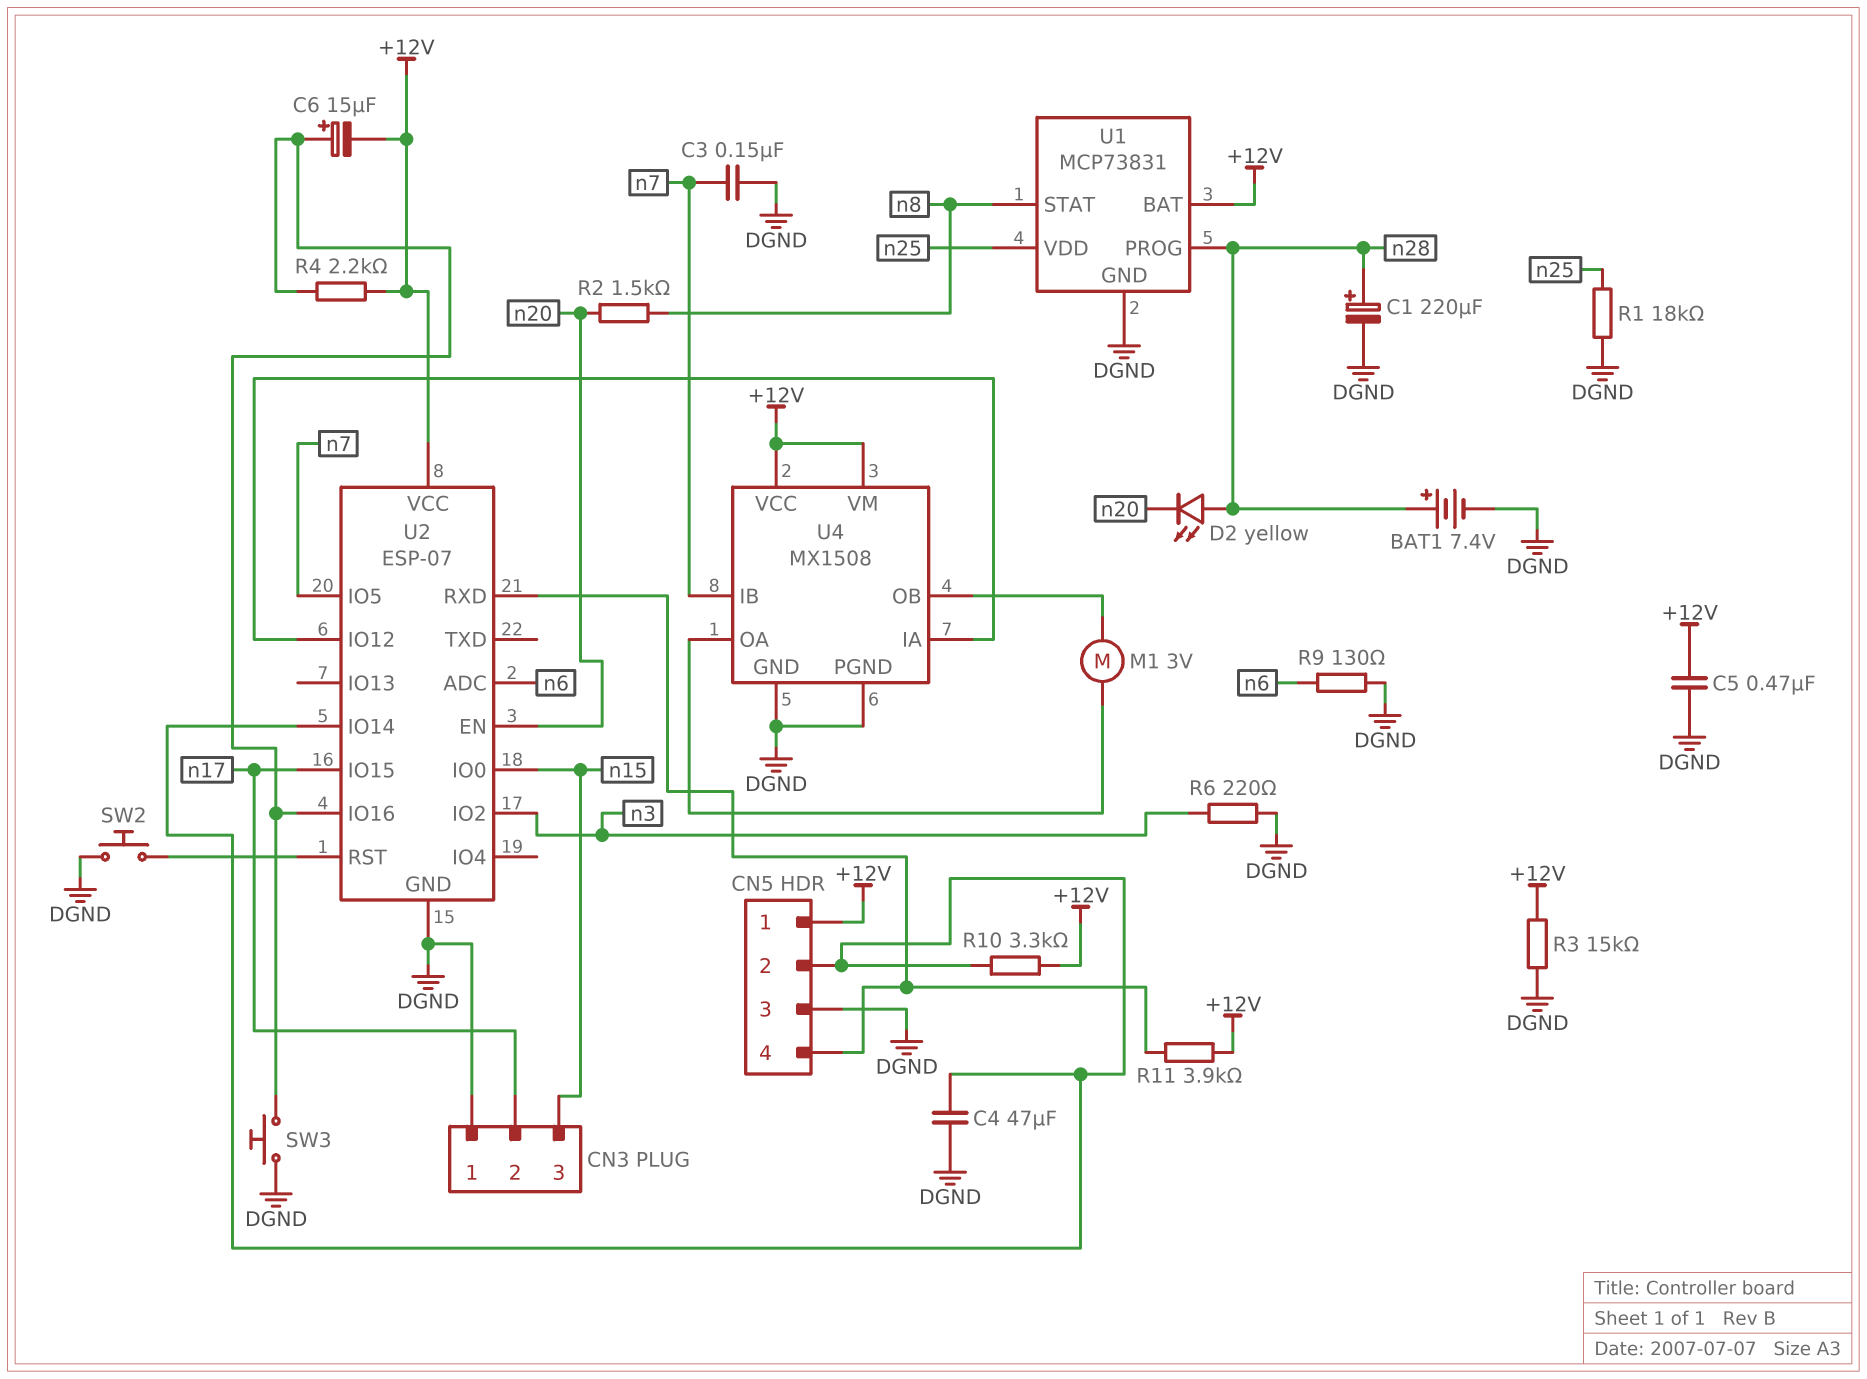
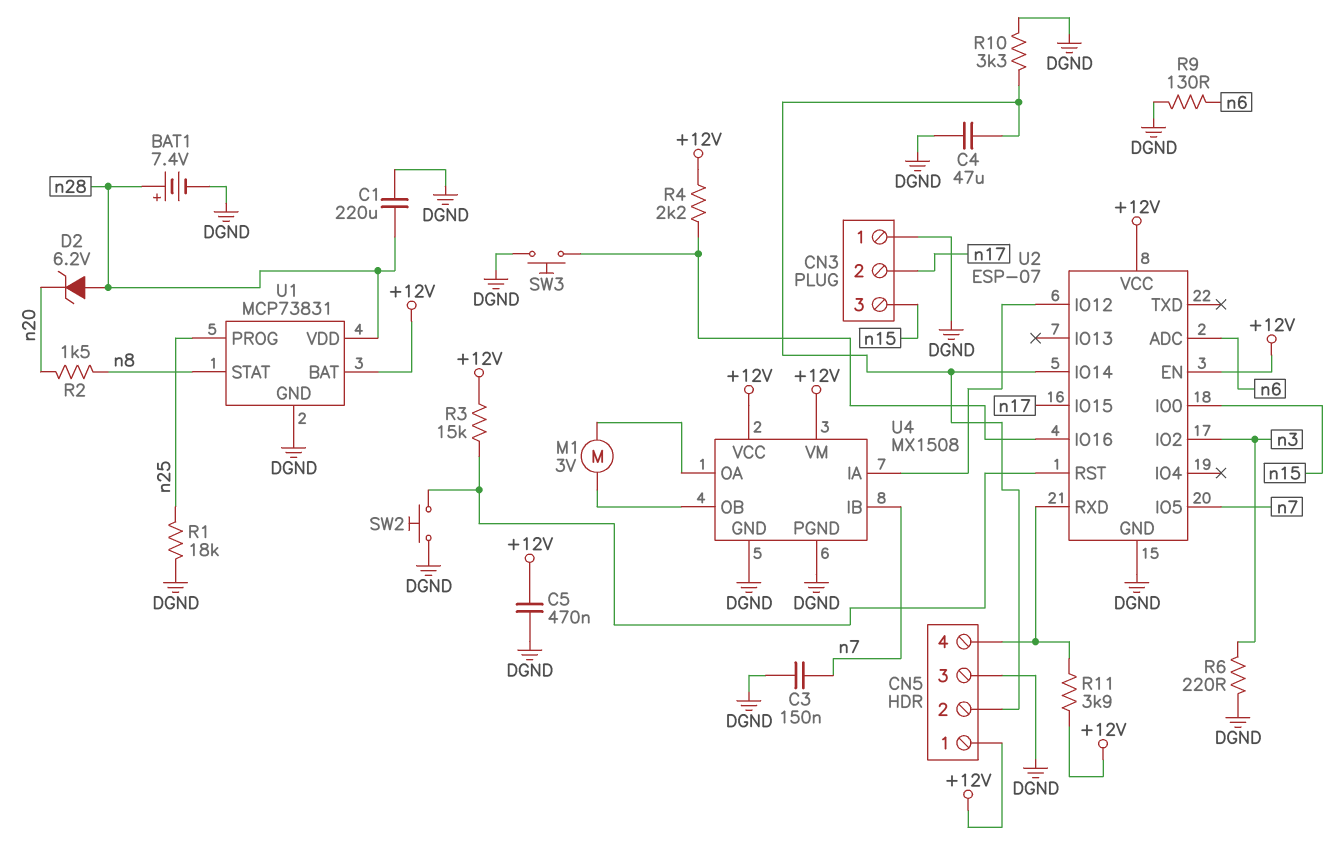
C1: 220uF (plus n28, minus DGND) -> 220uF (DGND, n28)
C6: 15uF (plus U2/IO16, minus +12V) -> none
D2: LED yellow (A n28, K n20) -> zener 6.2V (A n28, K n20)
R3: 15k (+12V, DGND) -> 15k (+12V, U2/RST)
R10: 3.3k (+12V, CN5/2) -> 3.3k (CN5/2, DGND)
U1 pin PROG: n28 -> n25
U1 pin VDD: n25 -> n28
U2 pin EN: n20 -> +12V

